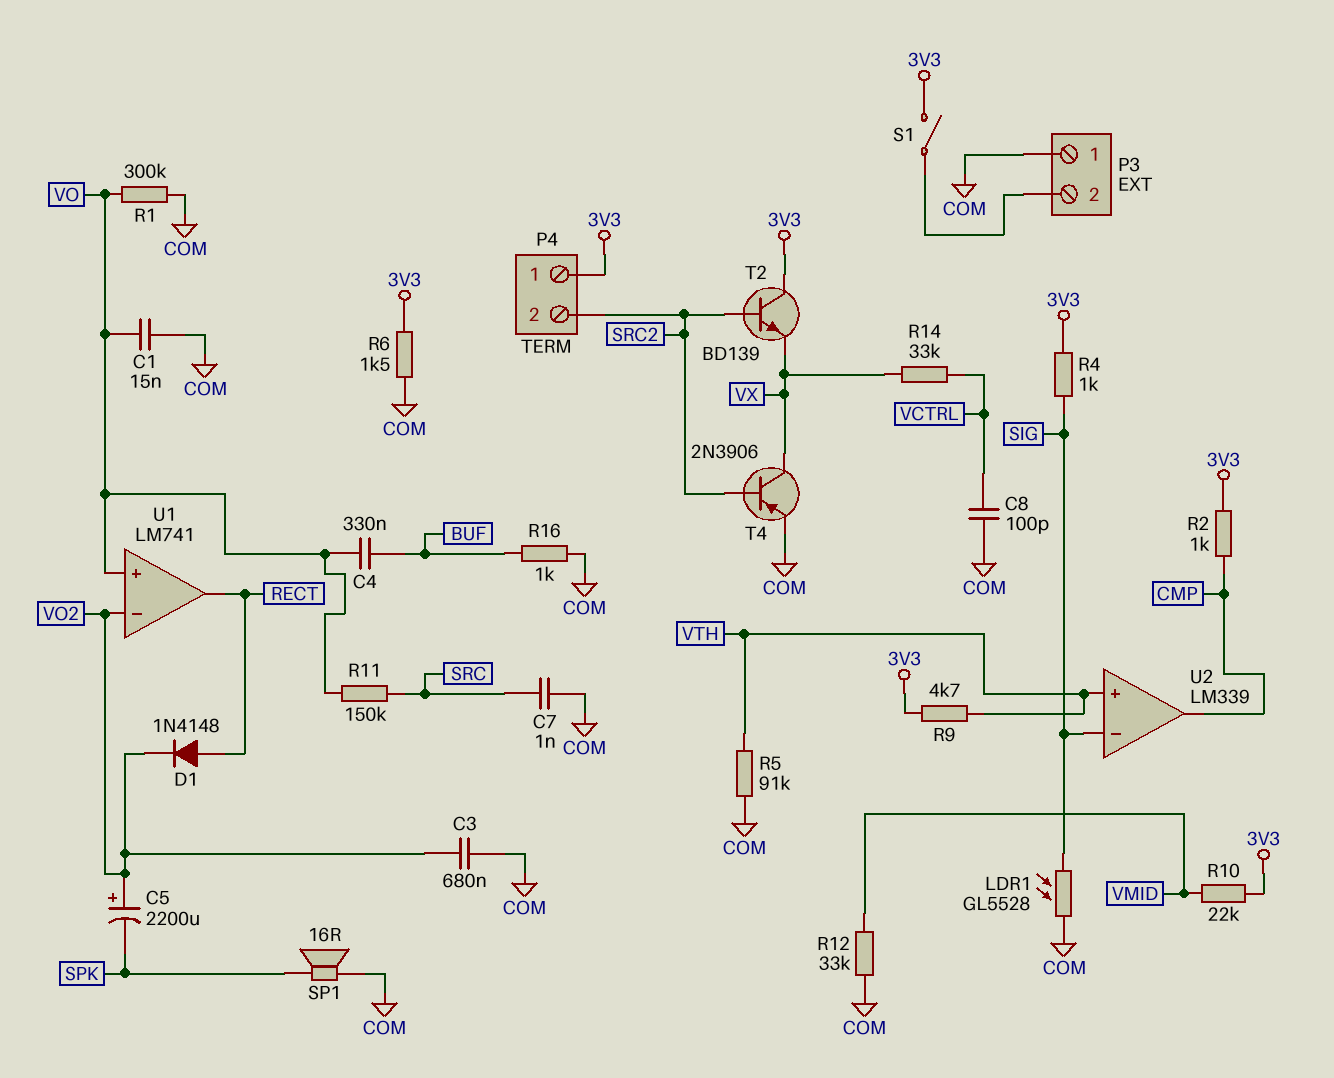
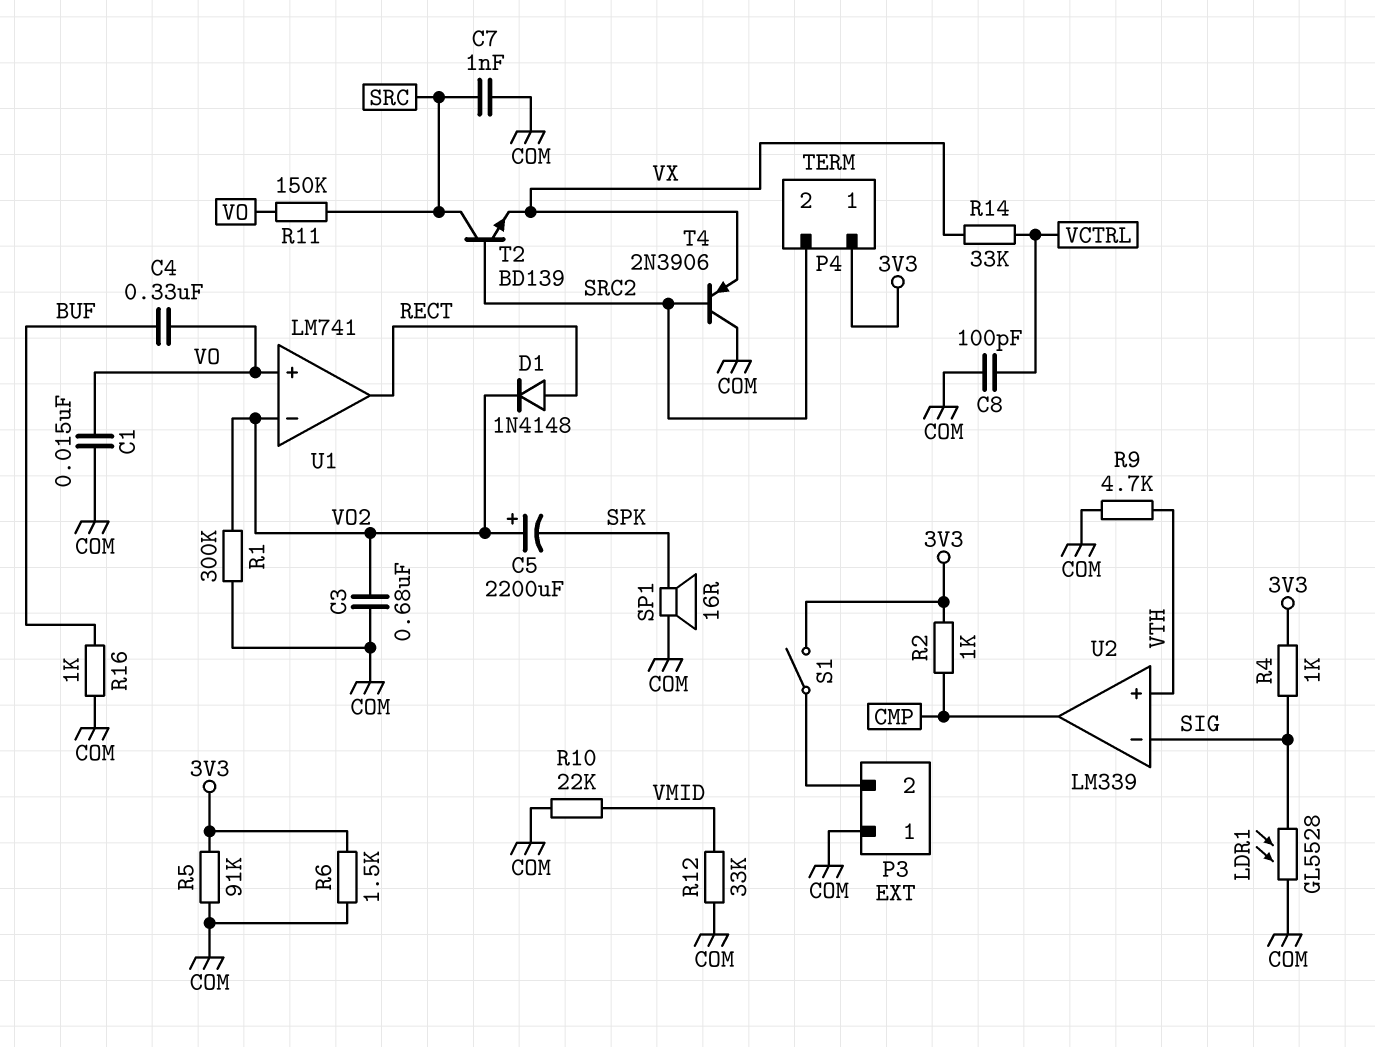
R1: 300k (COM, VO) -> 300k (COM, VO2)
R5: 91k (COM, VTH) -> 91k (3V3, COM)
R9: 4.7k (3V3, VTH) -> 4.7k (COM, VTH)
R10: 22k (3V3, VMID) -> 22k (COM, VMID)
T2: NPN BD139 (B SRC2, C 3V3, E VX) -> NPN BD139 (B SRC2, C SRC, E VX)
T4: PNP 2N3906 (B SRC2, C VX, E COM) -> PNP 2N3906 (B SRC2, C COM, E VX)

